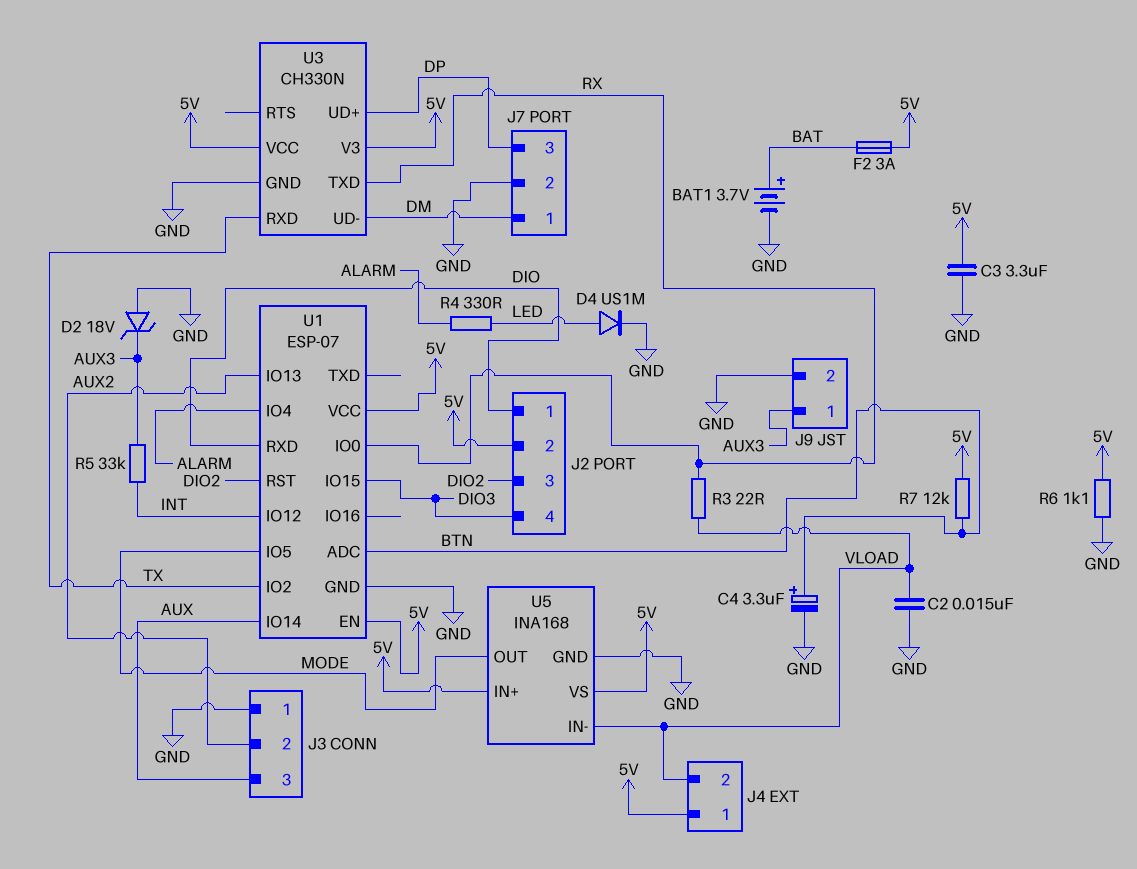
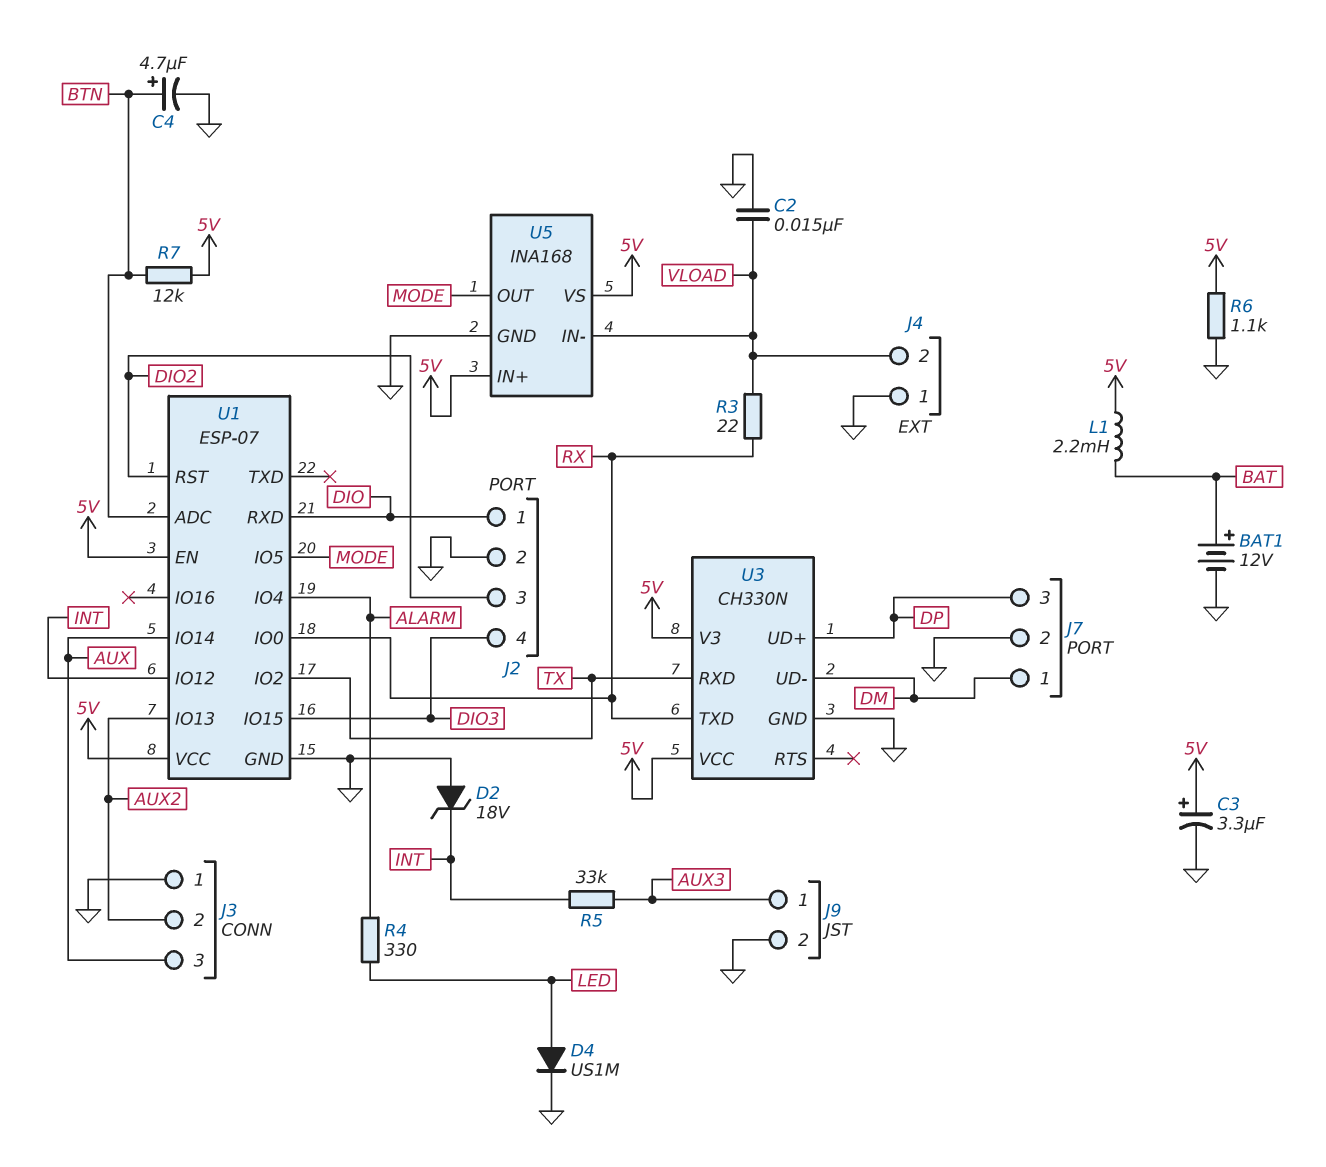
BAT1: 3.7V (plus BAT, minus GND) -> 12V (plus BAT, minus GND)
C3: 3.3uF (5V, GND) -> 3.3uF (plus 5V, minus GND)
C4: 3.3uF (plus BTN, minus GND) -> 4.7uF (plus BTN, minus GND)
D2: zener 18V (A GND, K AUX3) -> zener 18V (A GND, K INT)
F2: 3A (5V, BAT) -> none
J2 pin 2: 5V -> GND
J4 pin 1: 5V -> GND
L1: none -> 2.2mH (5V, BAT)

